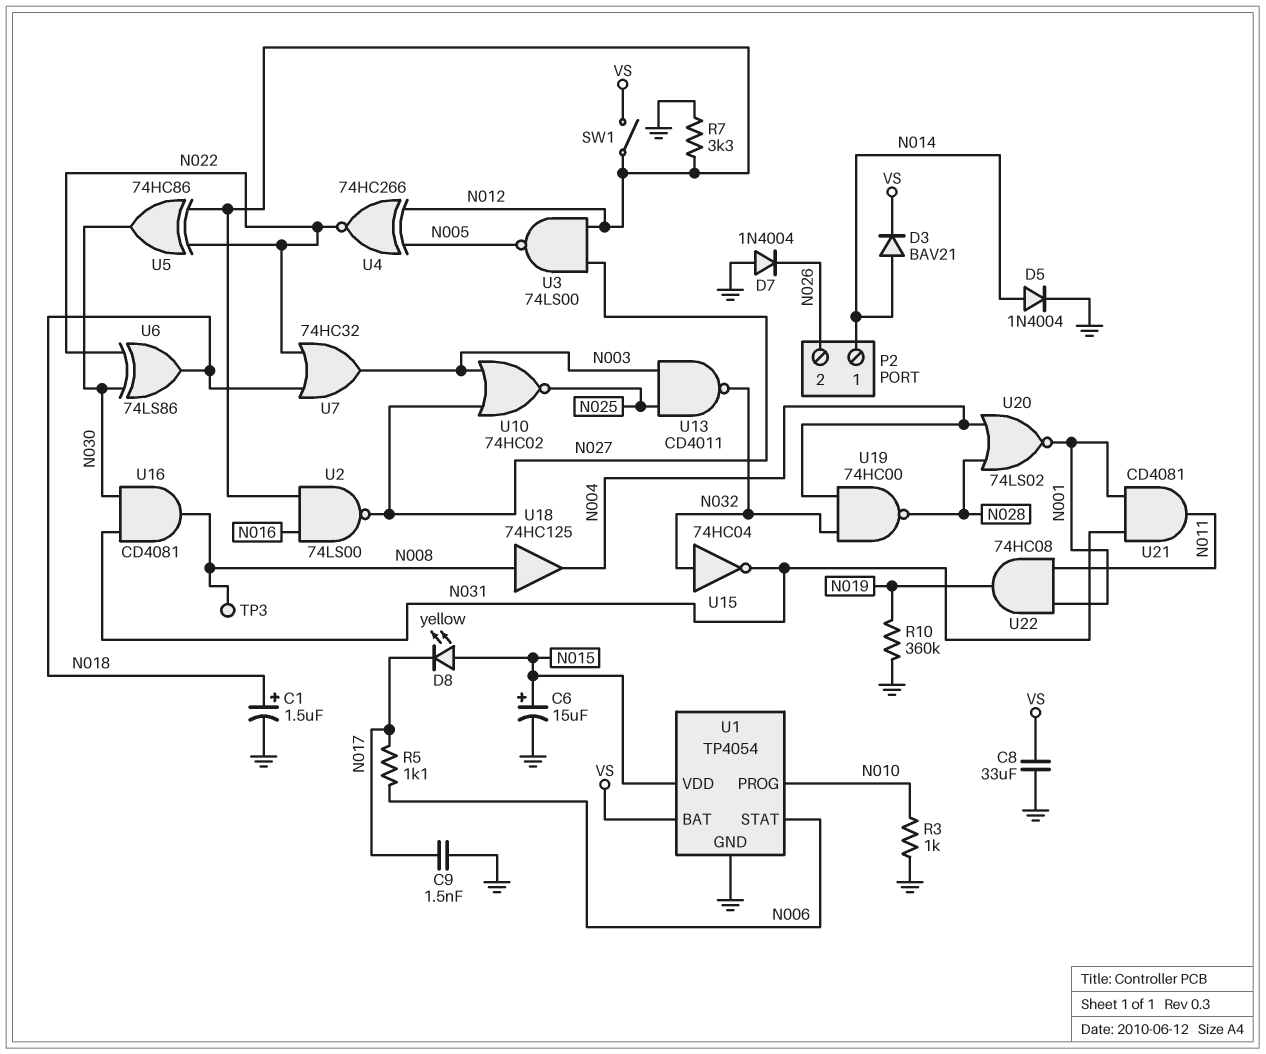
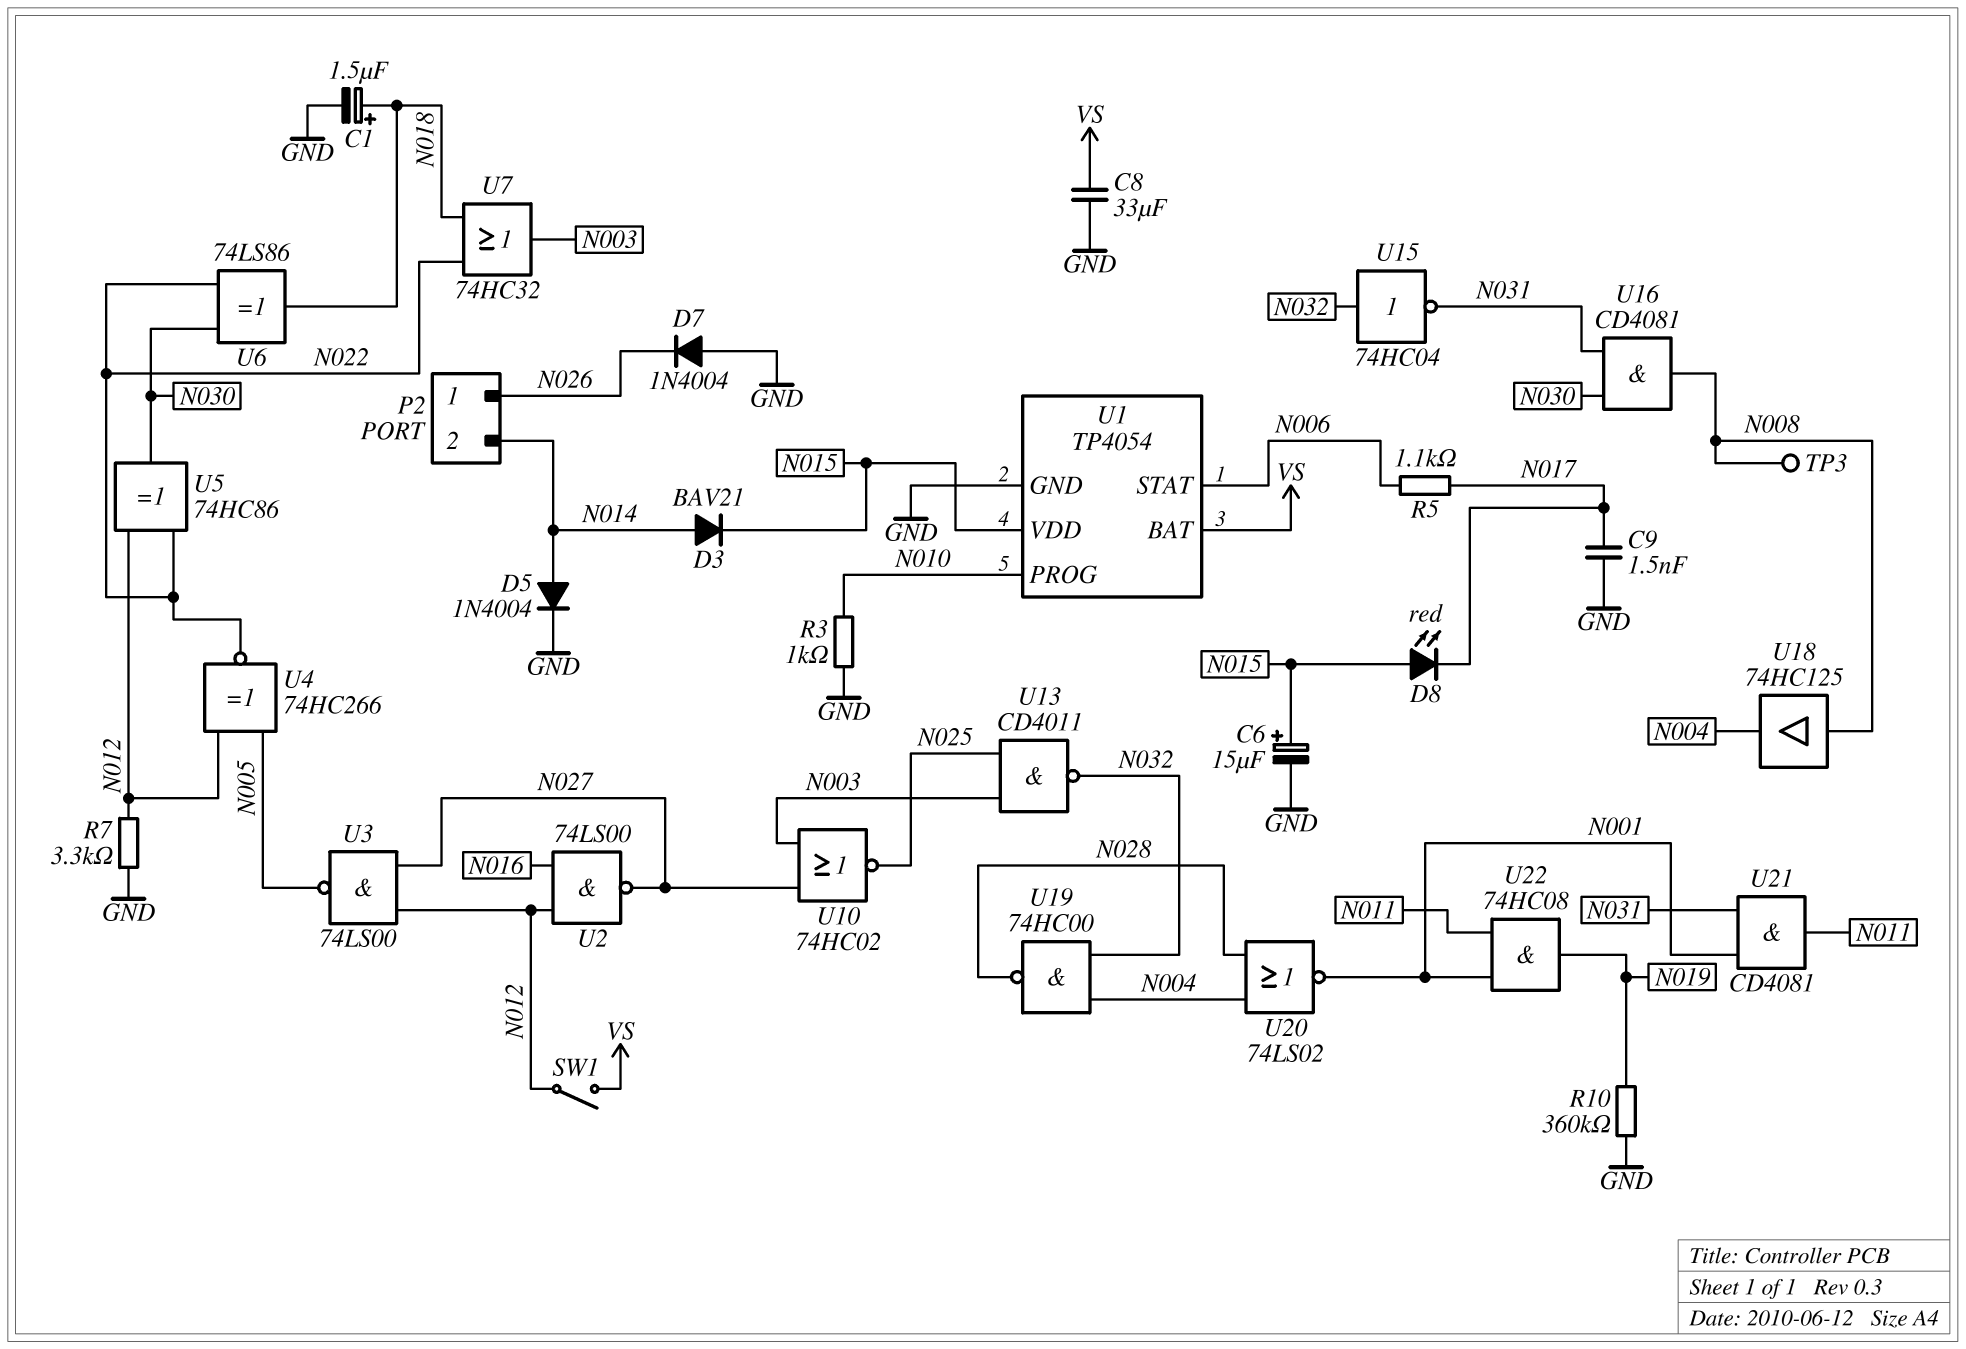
D3: diode BAV21 (A N014, K VS) -> diode BAV21 (A N014, K N015)
D8: LED yellow (A N015, K N017) -> LED red (A N015, K N017)
P2 pin 1: N014 -> N026
P2 pin 2: N026 -> N014

